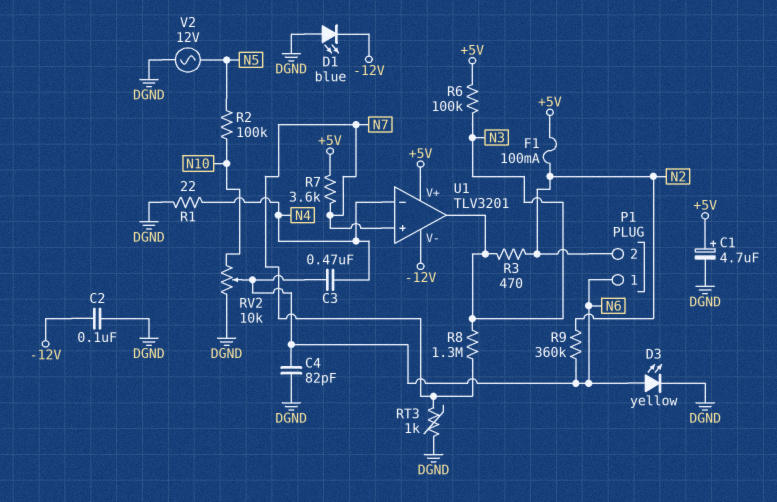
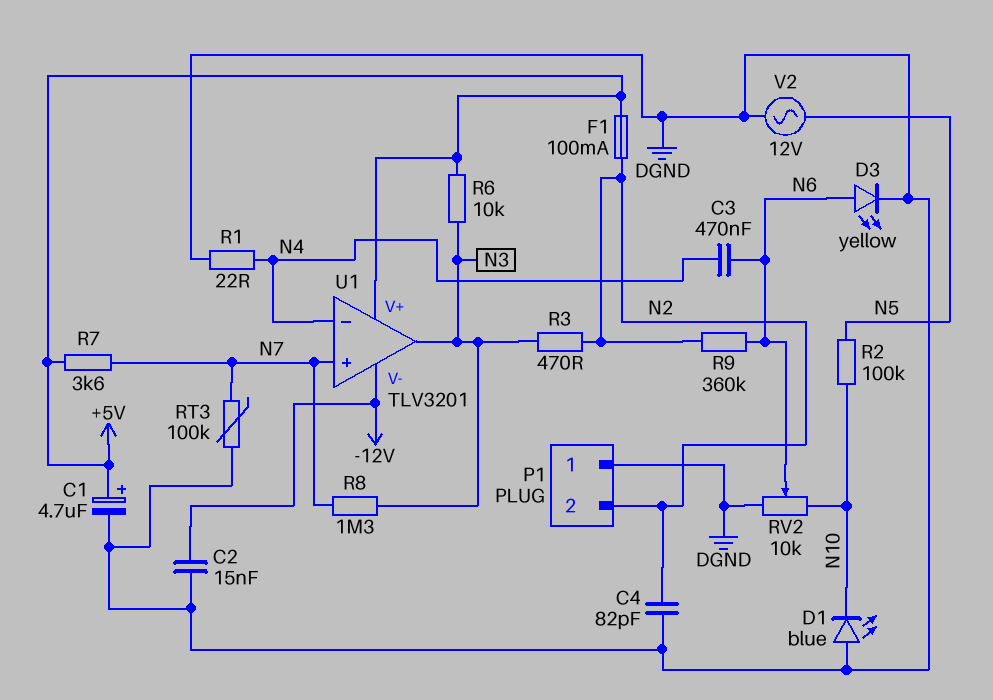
C2: 100nF (-12V, DGND) -> 15nF (-12V, DGND)
C4: 82pF (DGND, N6) -> 82pF (DGND, N2)
D1: LED blue (A DGND, K -12V) -> LED blue (A DGND, K N10)
P1 pin 1: N6 -> DGND
R6: 100k (+5V, N3) -> 10k (+5V, N3)
RT3: 1k (DGND, N7) -> 100k (DGND, N7)

